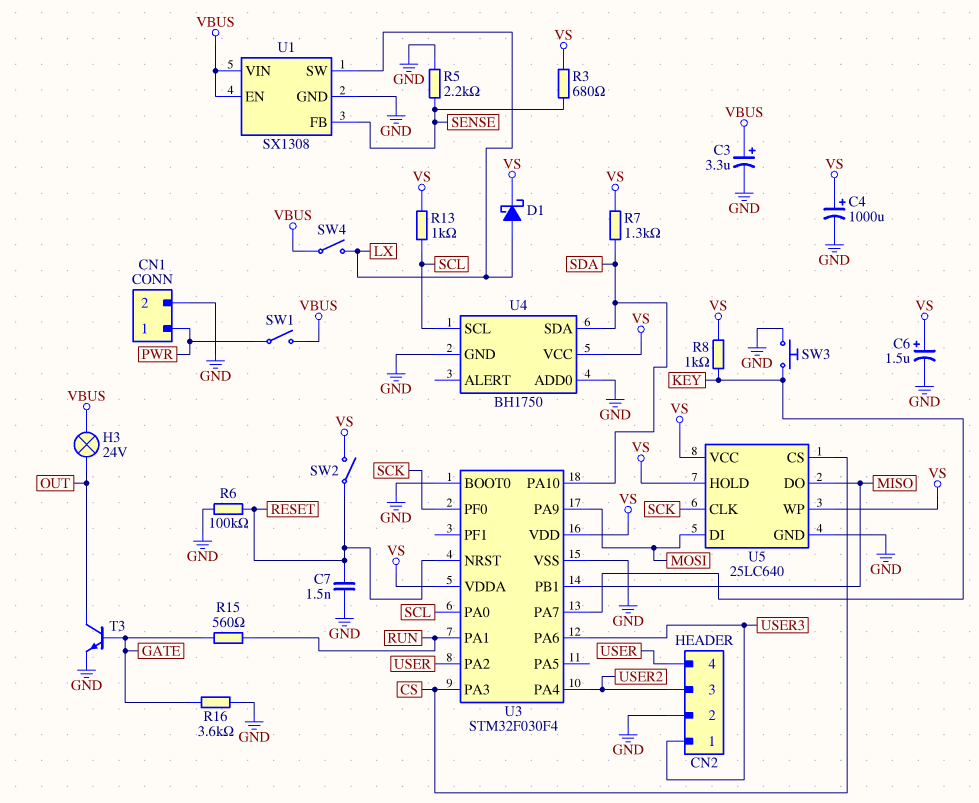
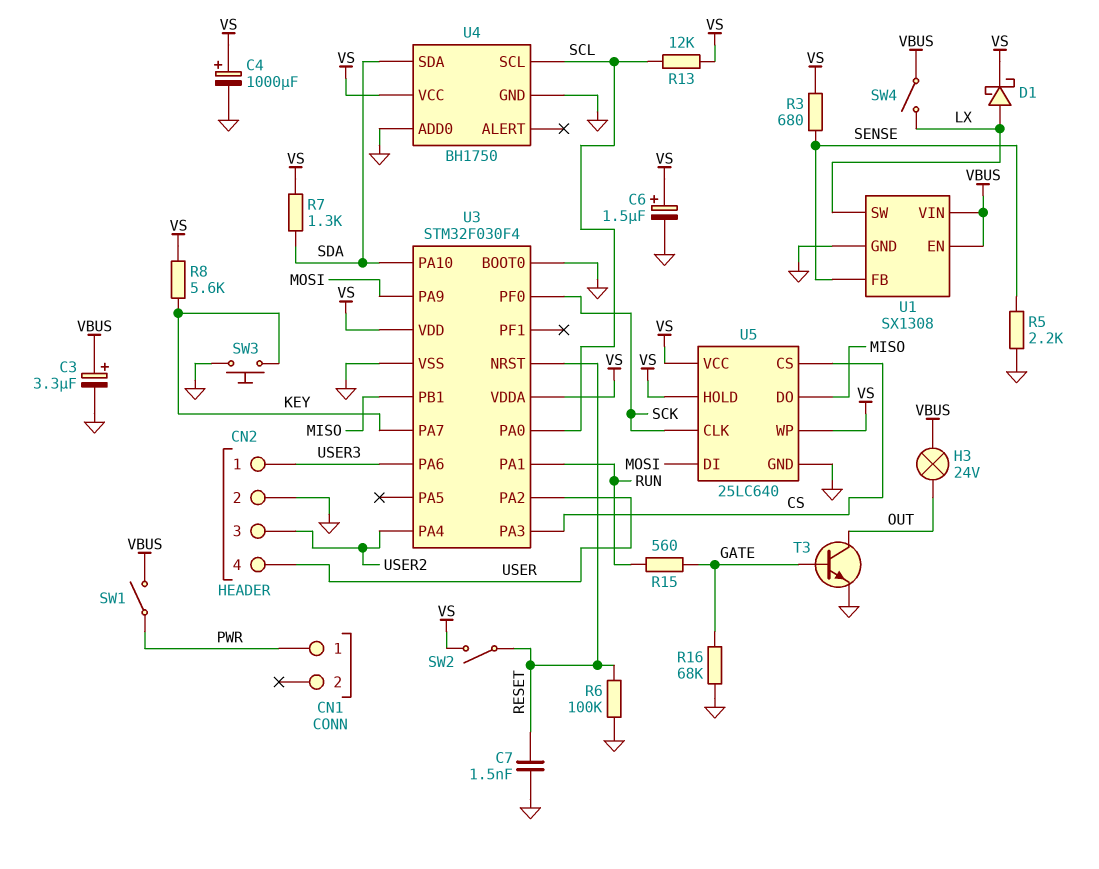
CN1 pin 2: GND -> none
R8: 1k (KEY, VS) -> 5.6k (KEY, VS)
R13: 1k (SCL, VS) -> 12k (SCL, VS)
R16: 3.6k (GATE, GND) -> 68k (GATE, GND)

